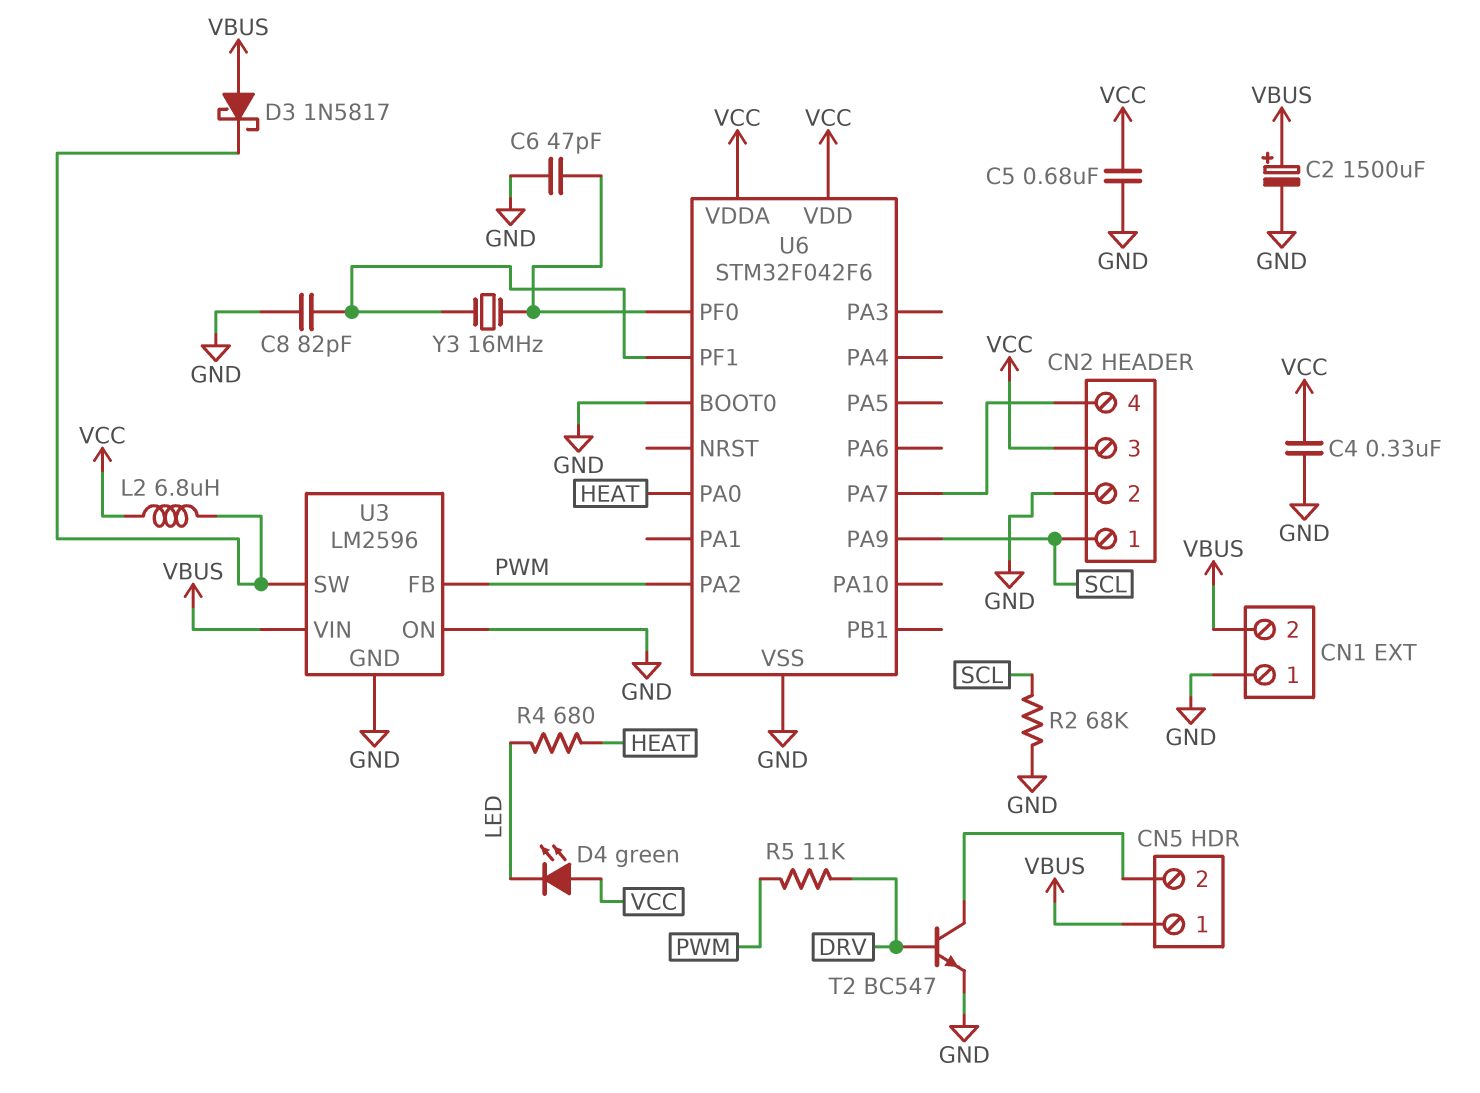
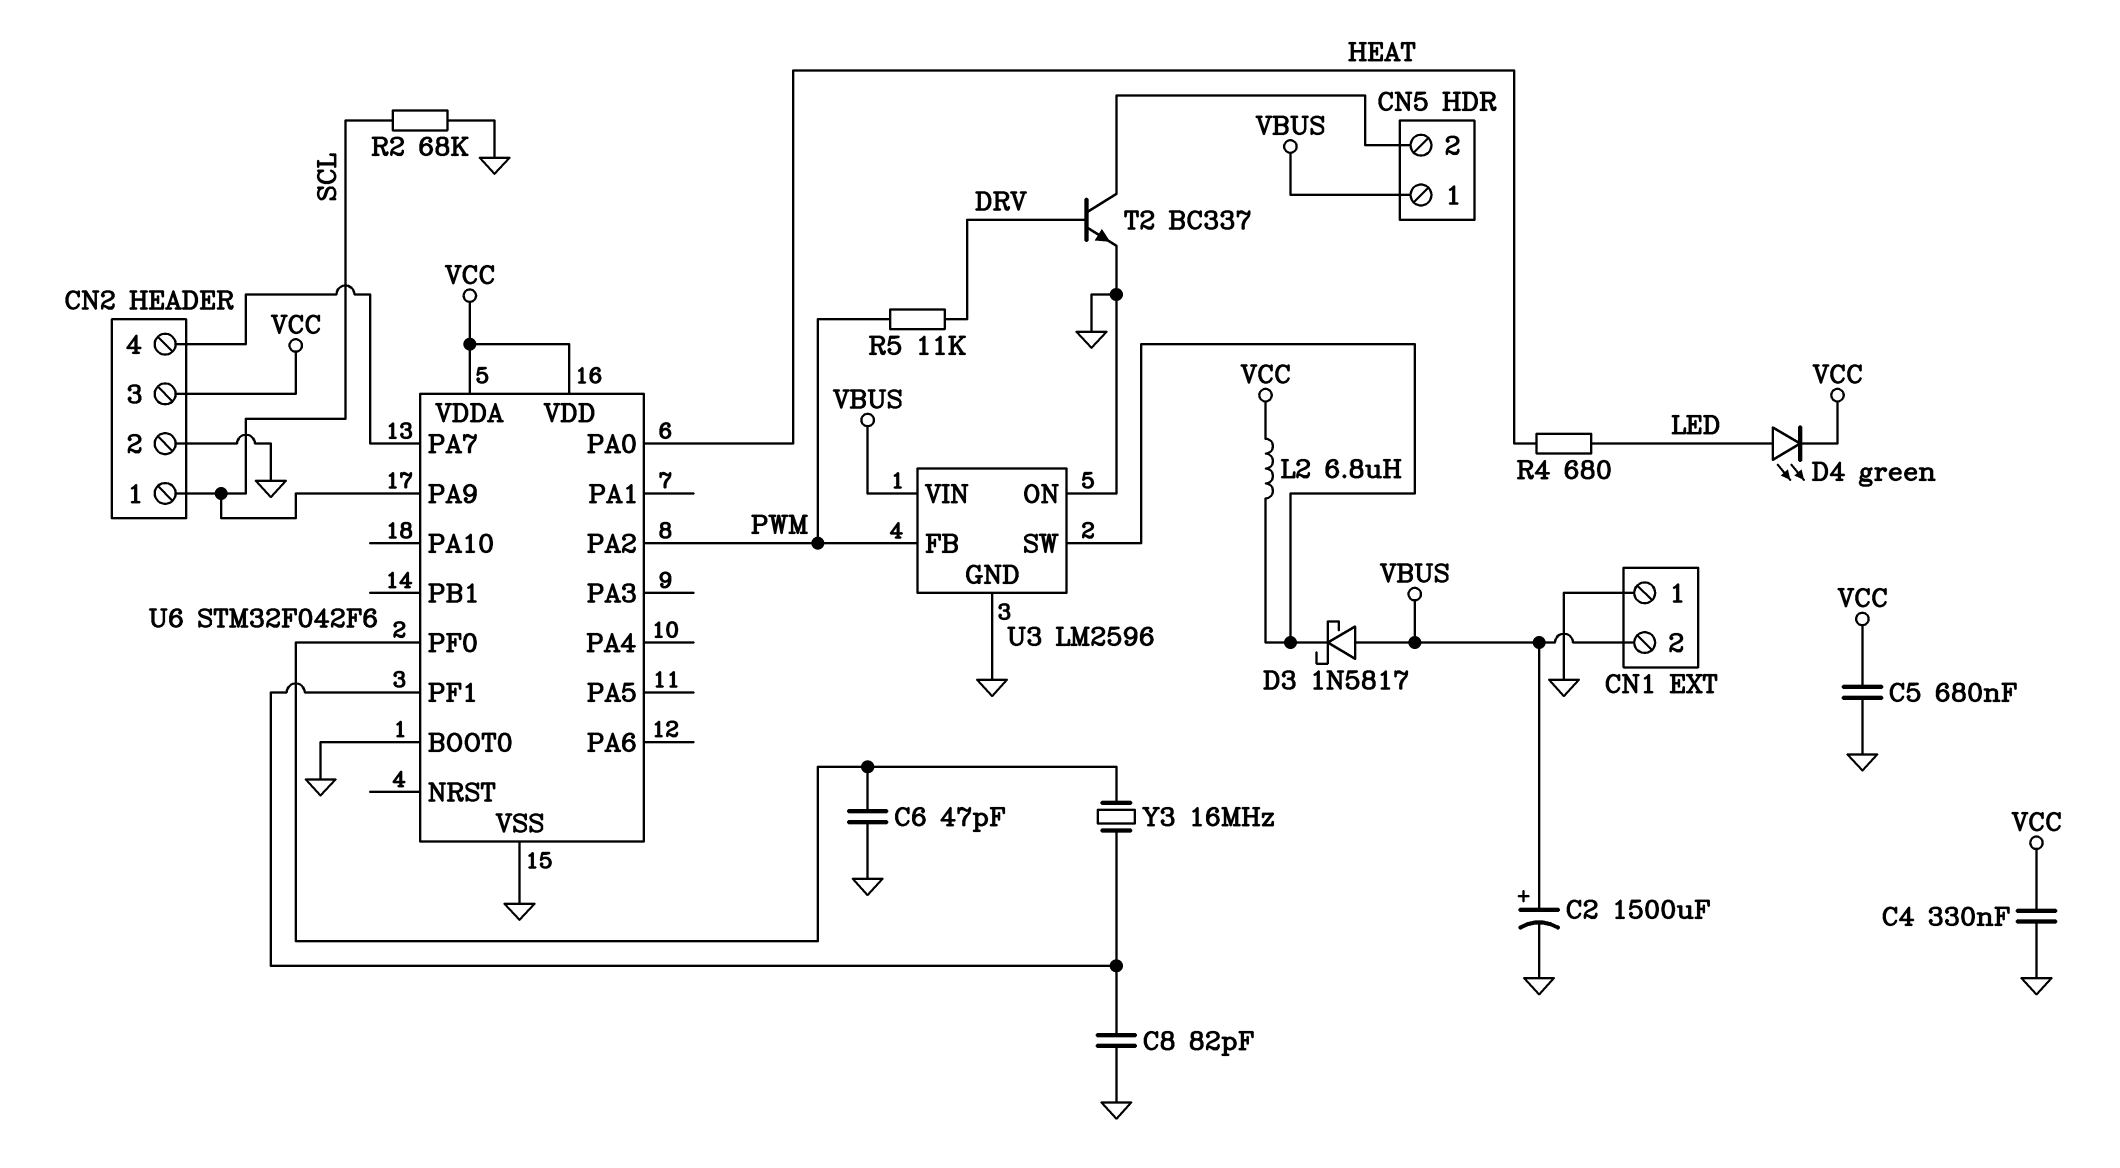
D4: LED green (A VCC, K LED) -> LED green (A LED, K VCC)
T2: NPN BC547 (B DRV, C CN5/2, E GND) -> NPN BC337 (B DRV, C CN5/2, E GND)

